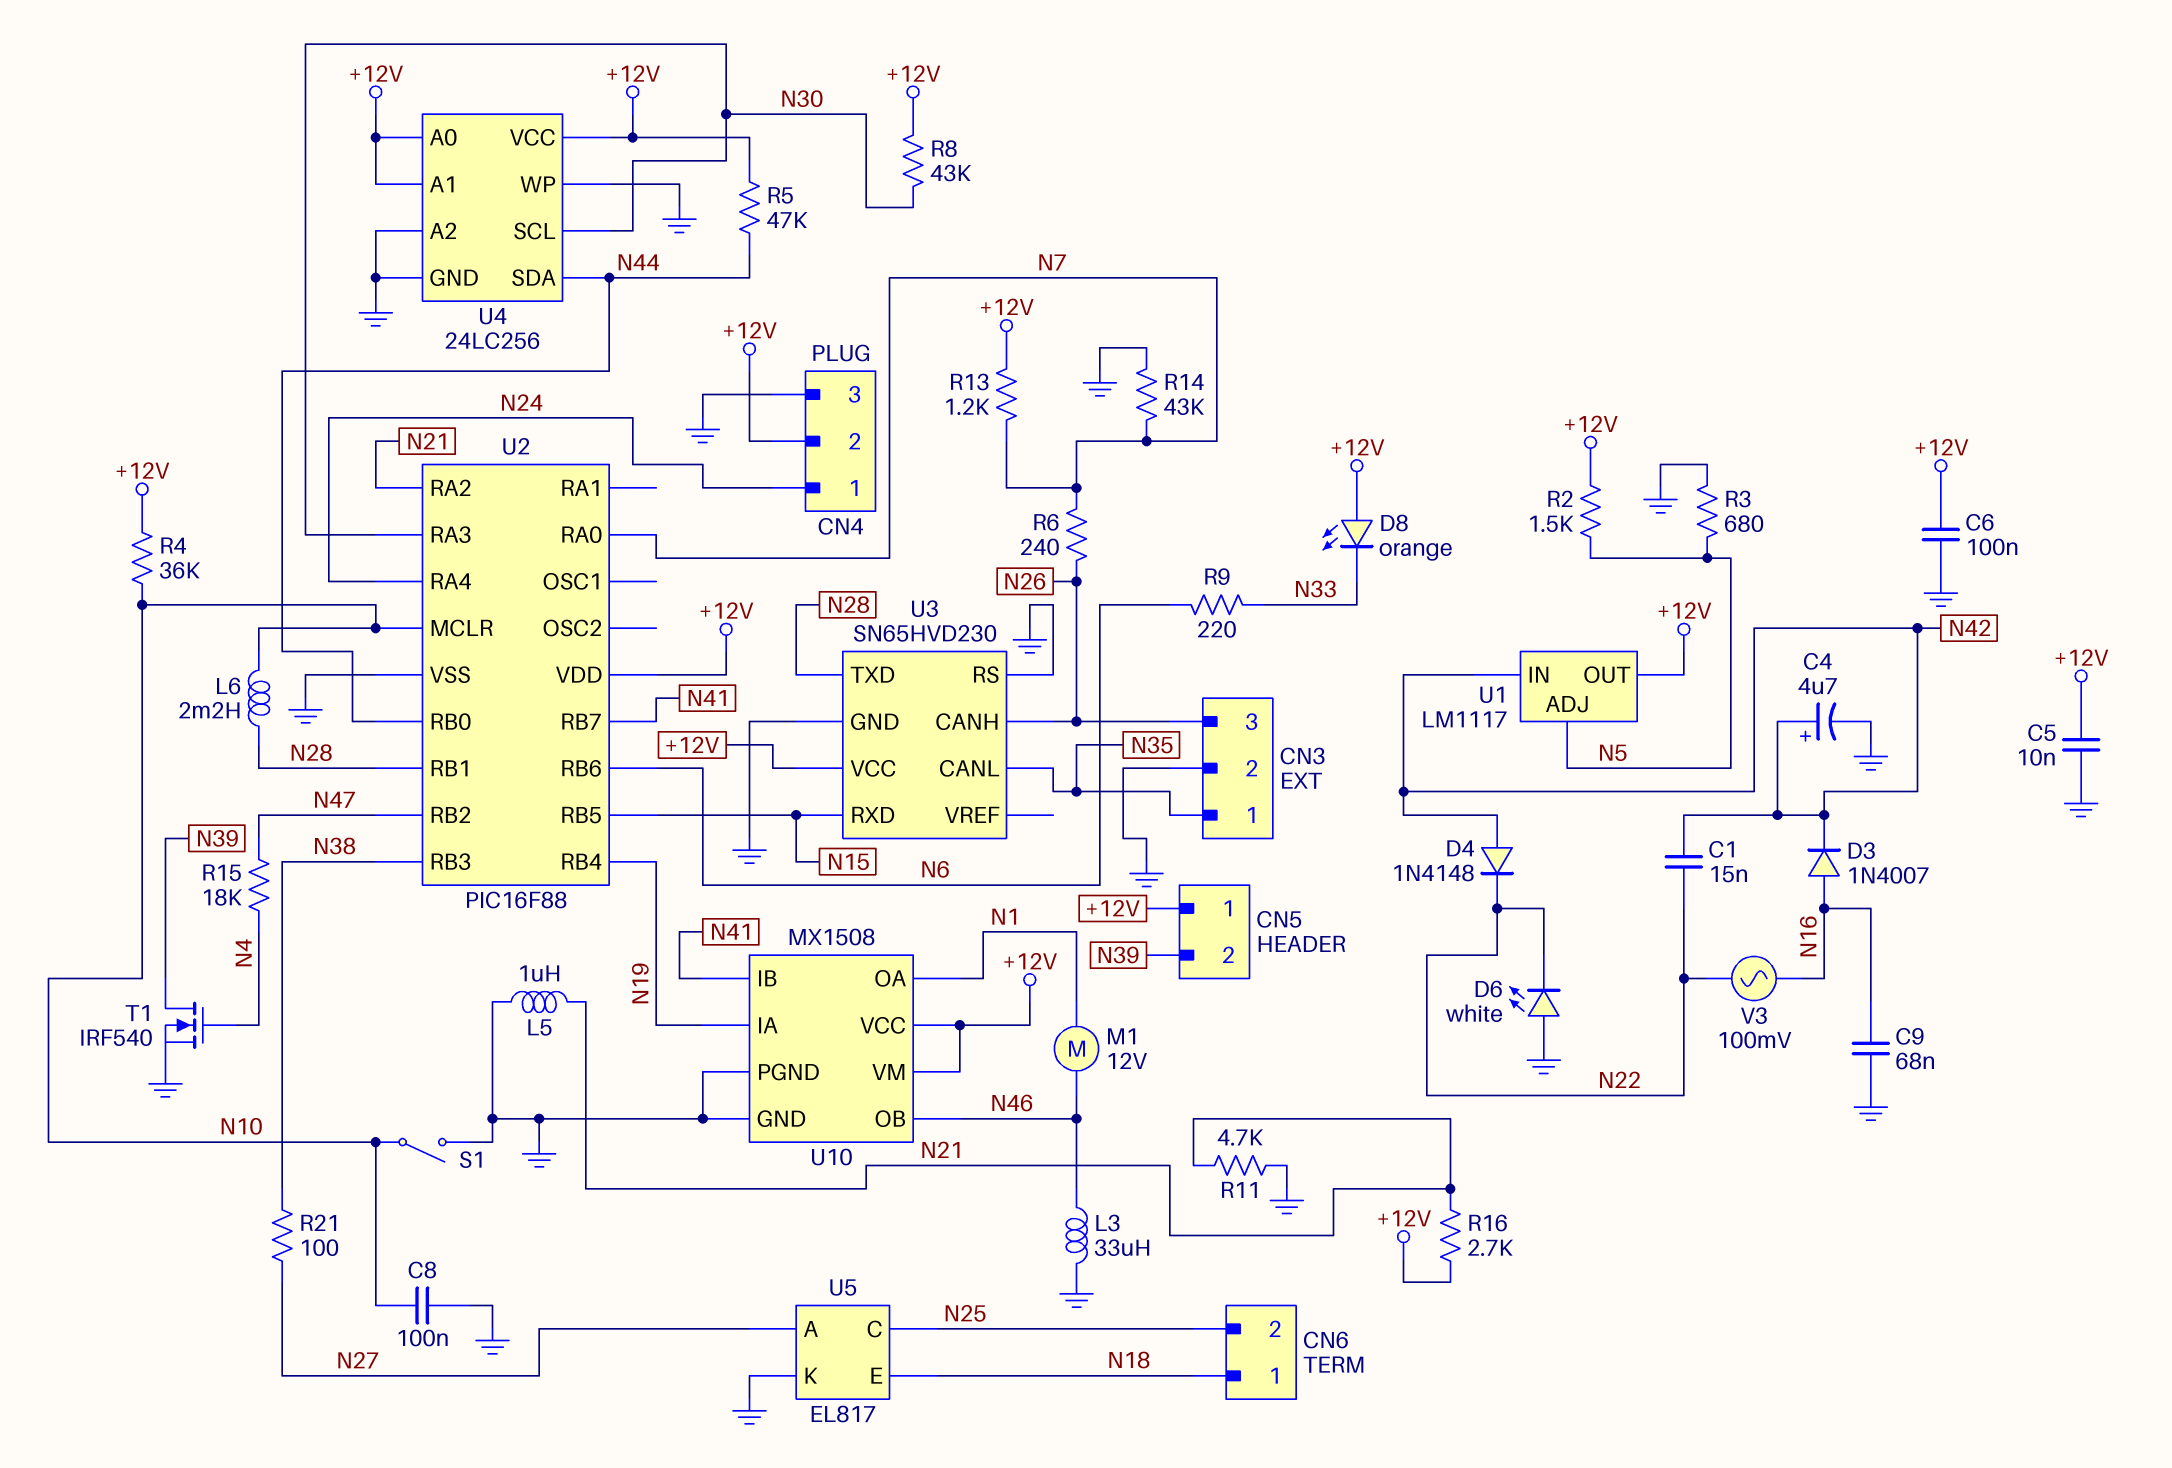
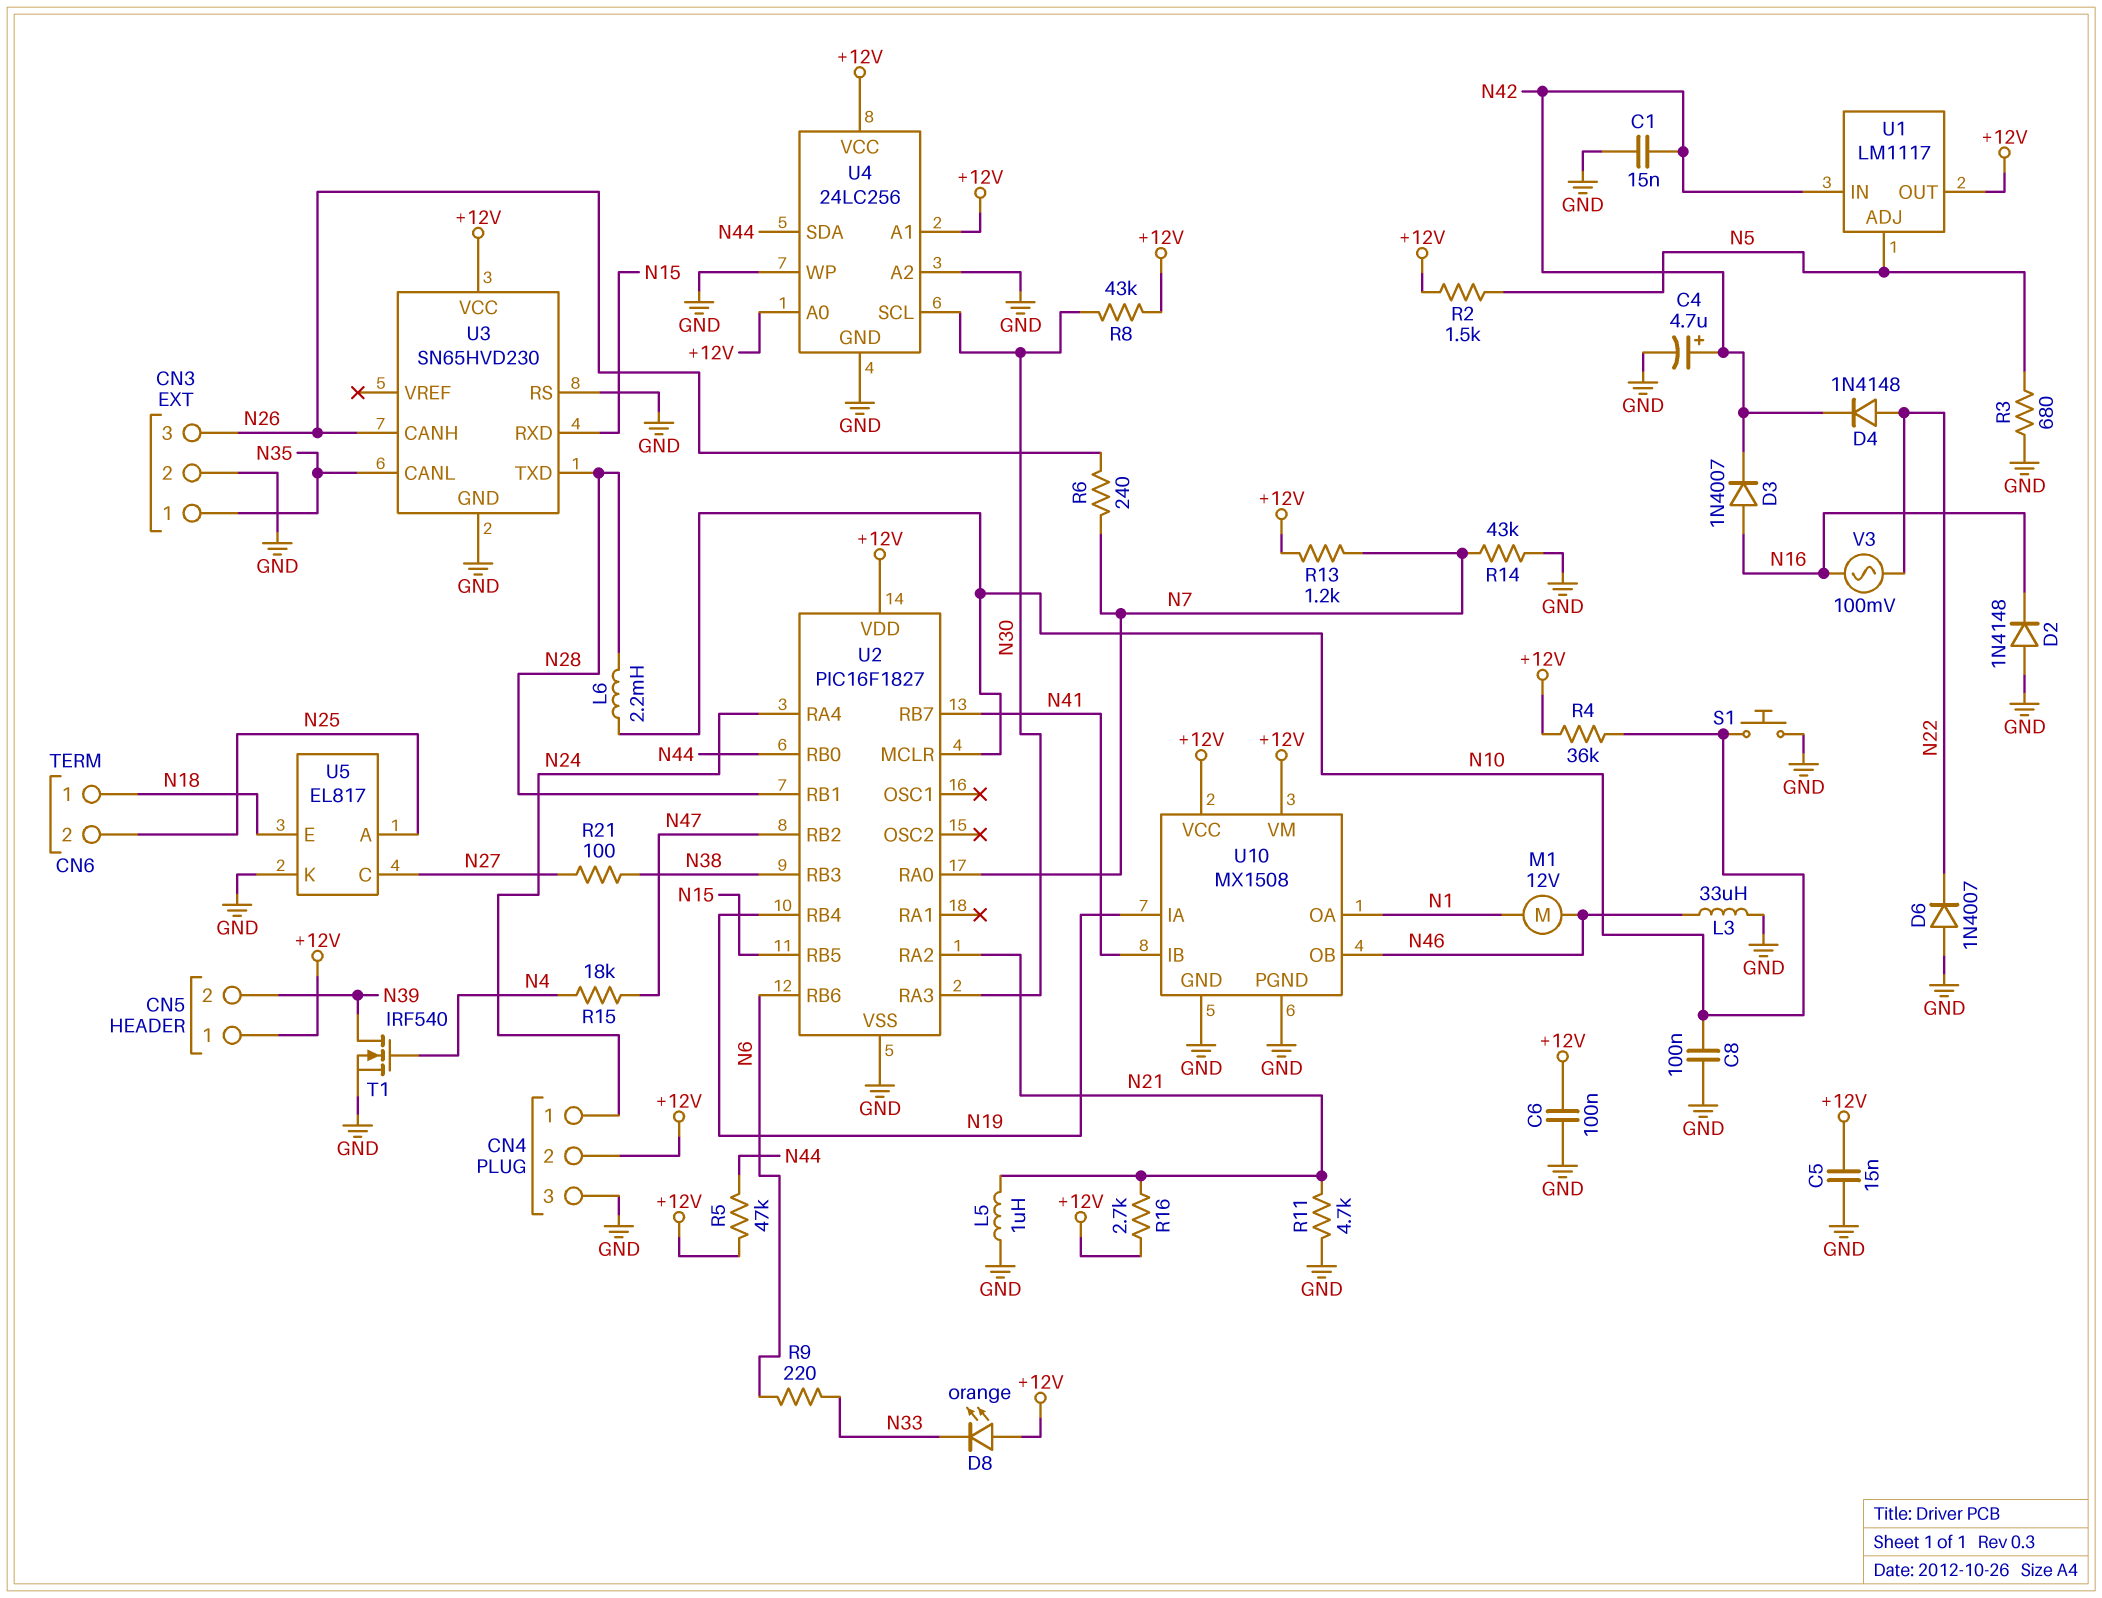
C1: 15nF (N22, N42) -> 15nF (GND, N42)
C5: 10nF (+12V, GND) -> 15nF (+12V, GND)
C9: 68nF (GND, N16) -> none
D2: none -> diode 1N4148 (A GND, K N16)
D4: diode 1N4148 (A N42, K N22) -> diode 1N4148 (A N22, K N42)
D6: LED white (A GND, K N22) -> diode 1N4007 (A GND, K N22)
S1: switch (GND, N10) -> button (GND, N10)
U2: PIC16F88 -> PIC16F1827
U5 pin A: N27 -> N25
U5 pin C: N25 -> N27

